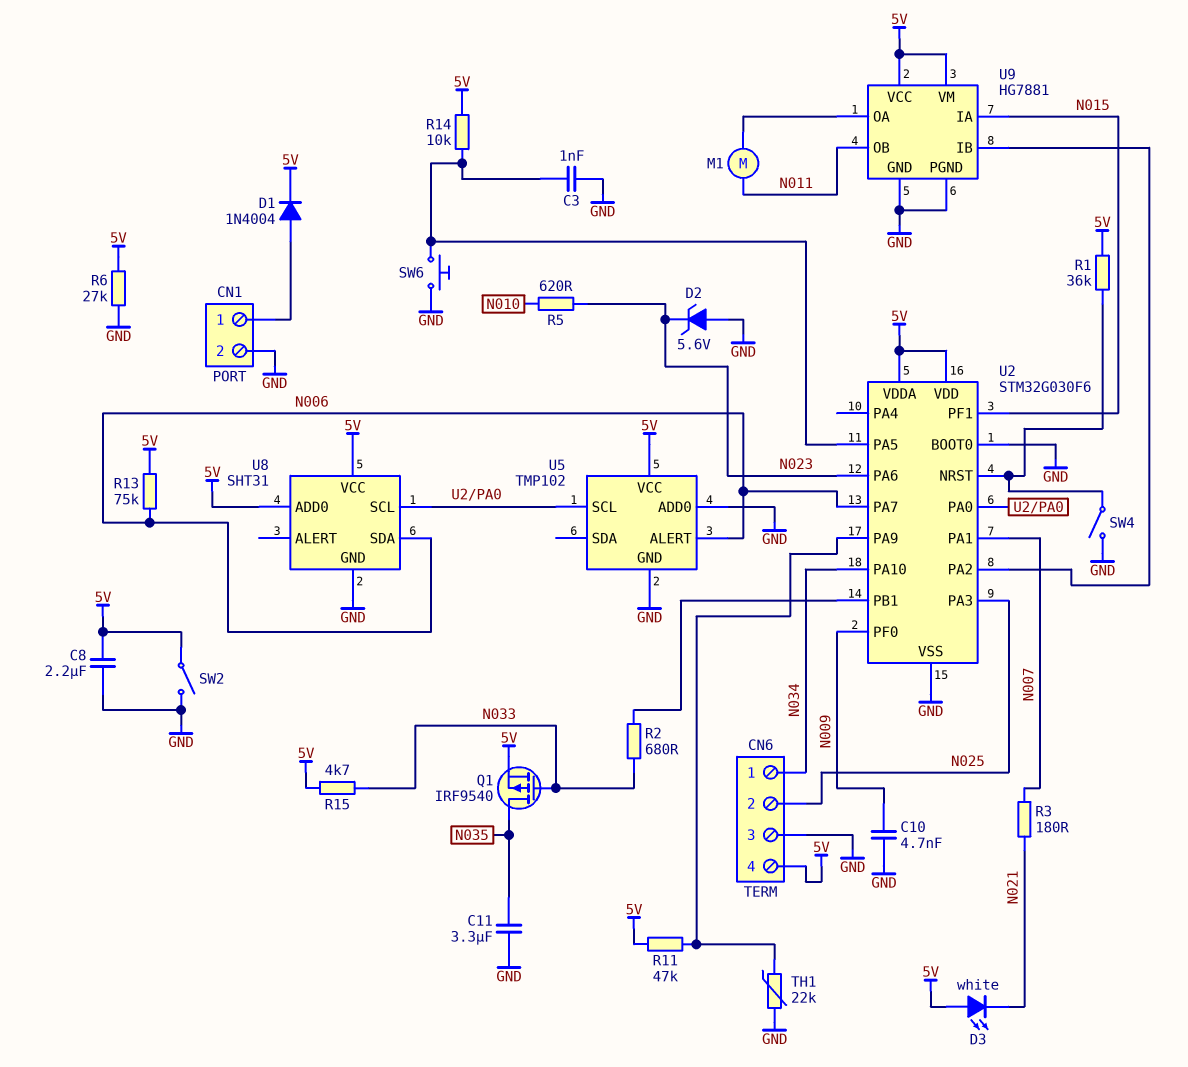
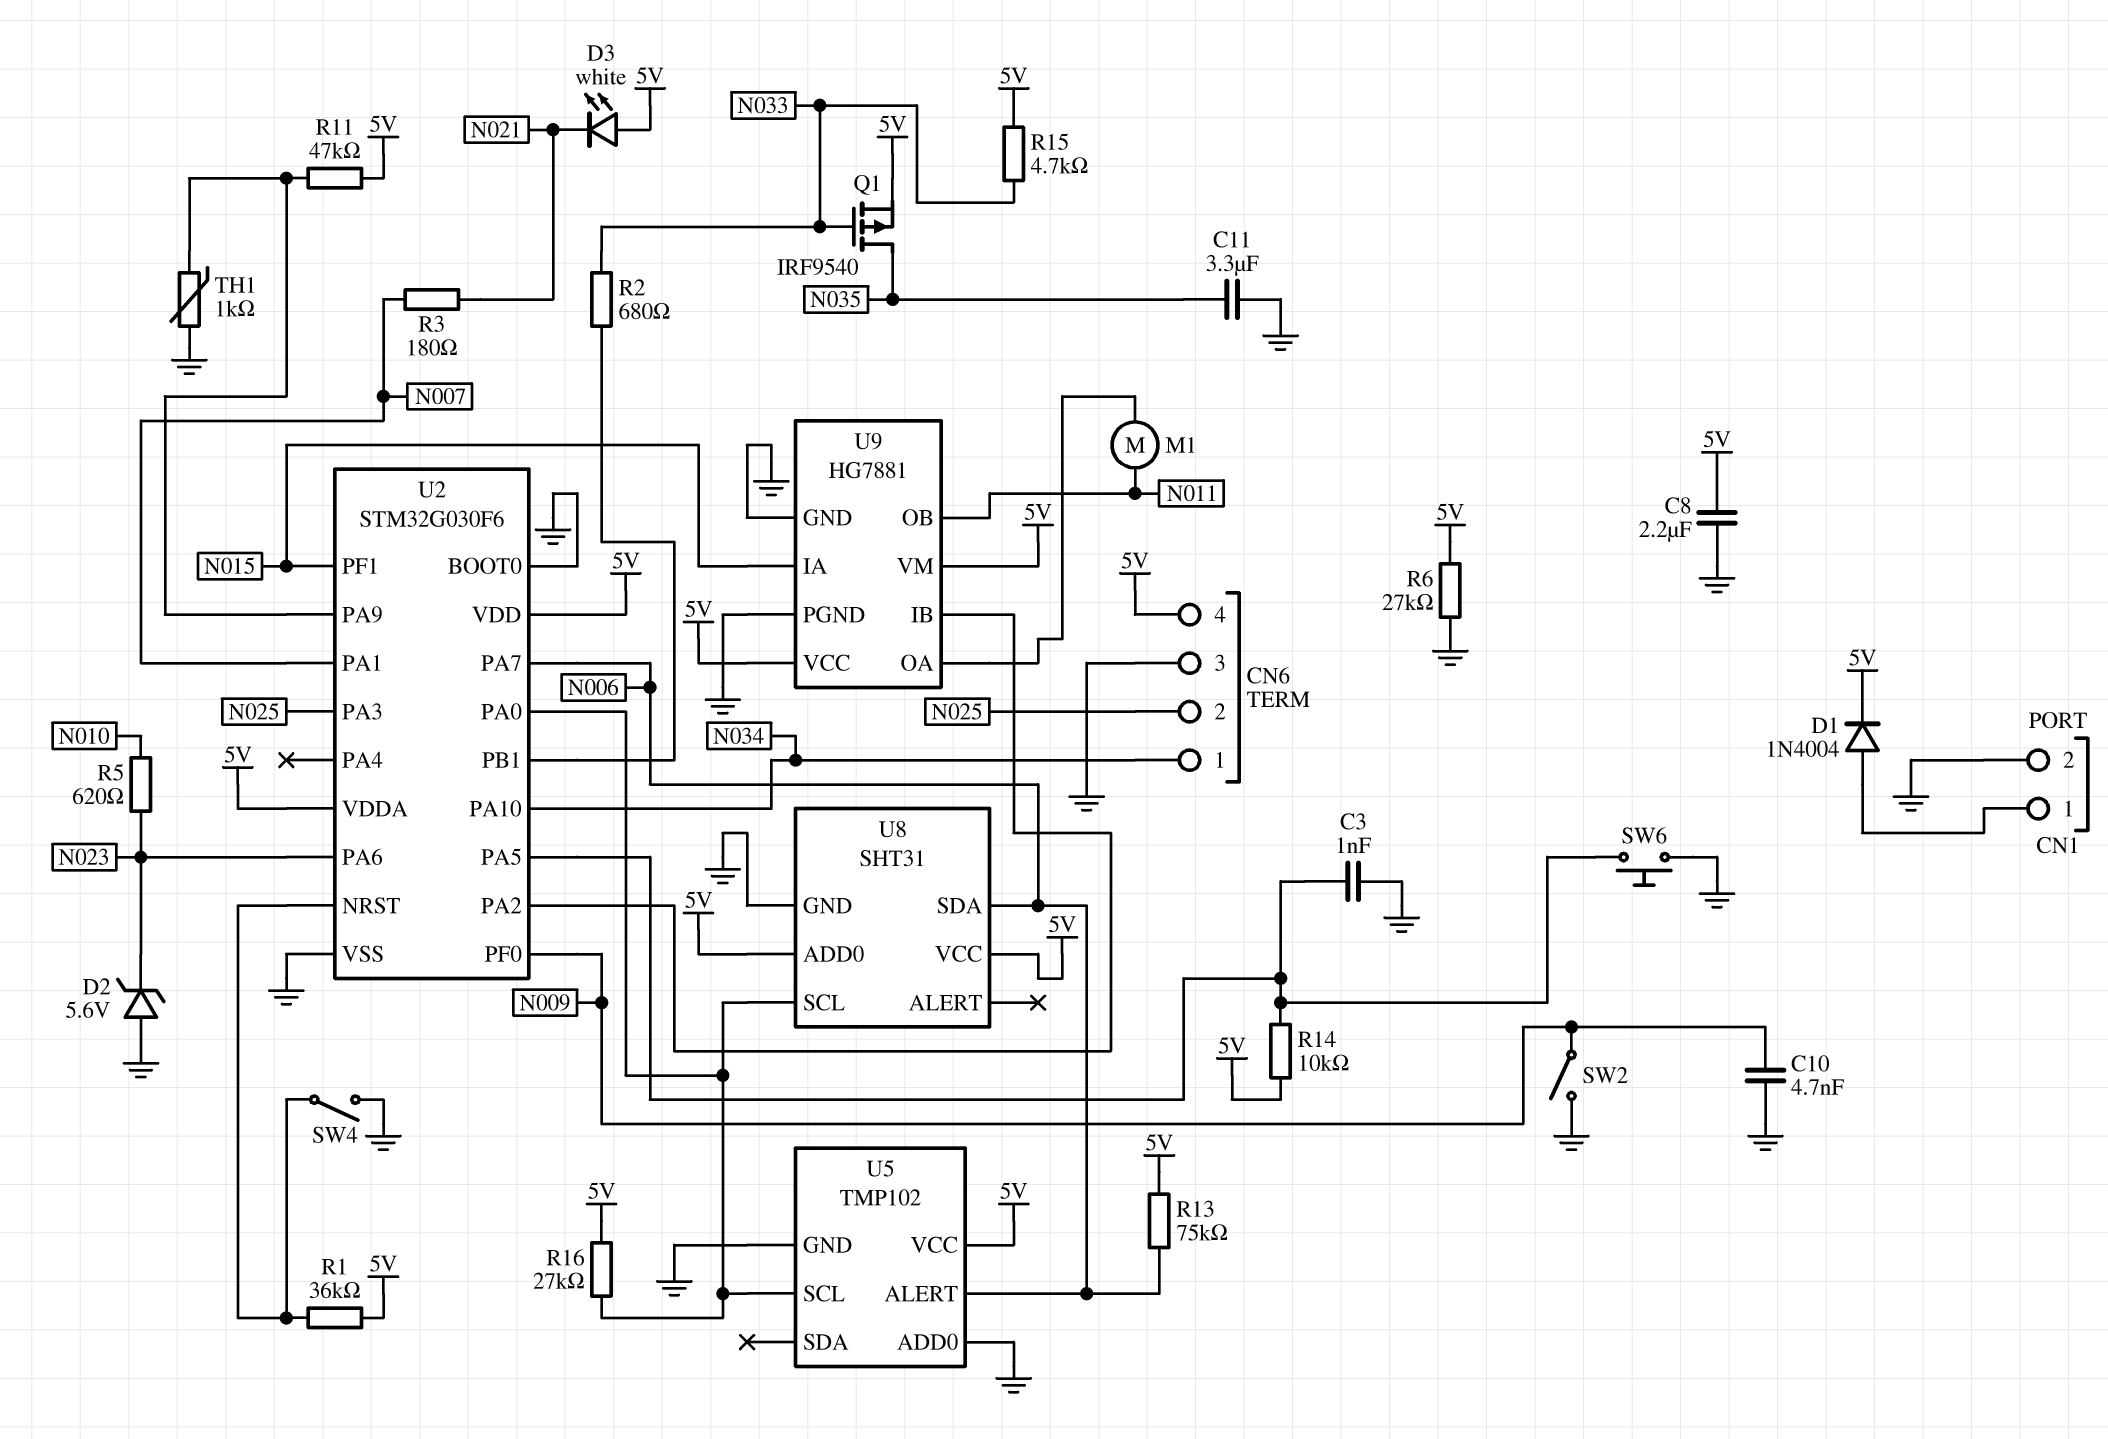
R16: none -> 27k (5V, U2/PA0)
SW2: switch (5V, GND) -> switch (GND, N009)
TH1: 22k (GND, U2/PA9) -> 1k (GND, U2/PA9)

